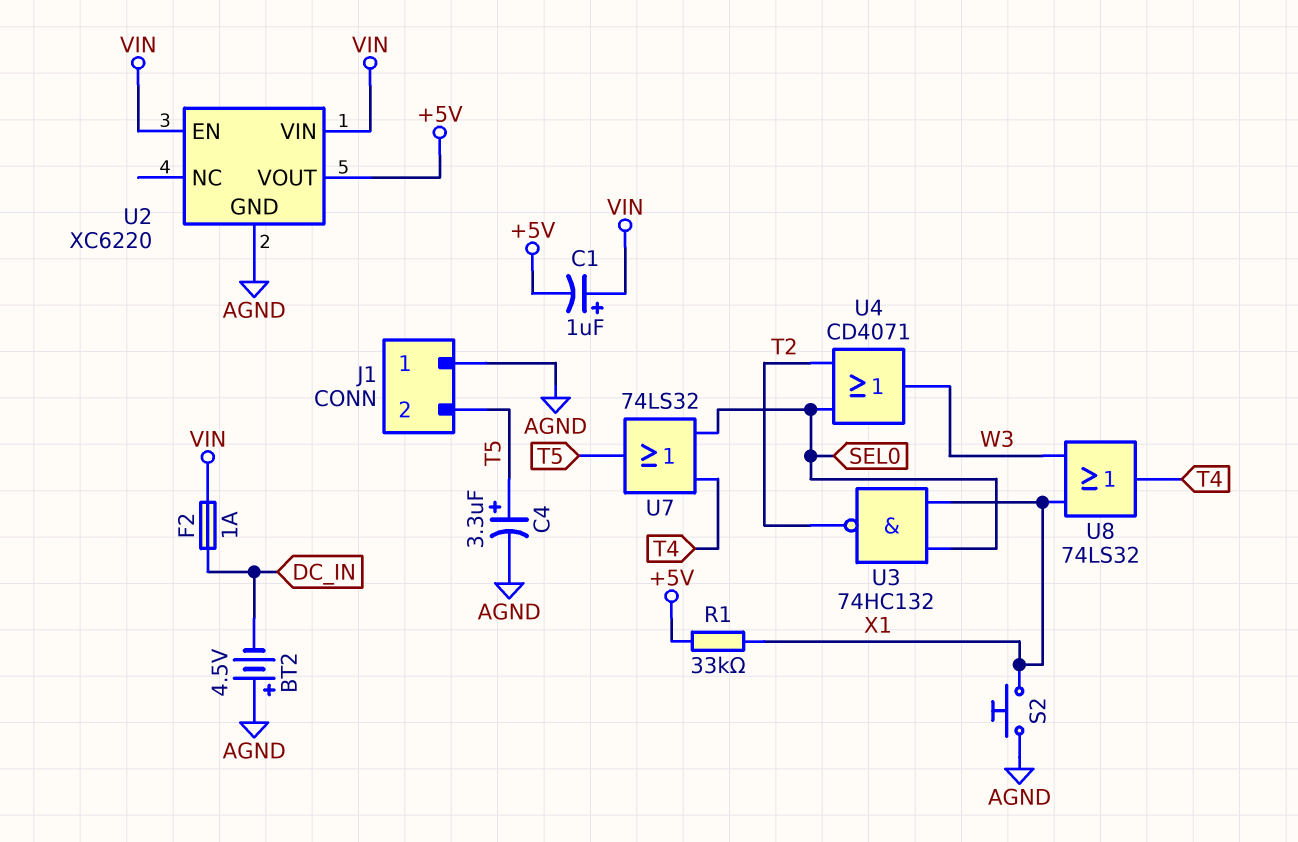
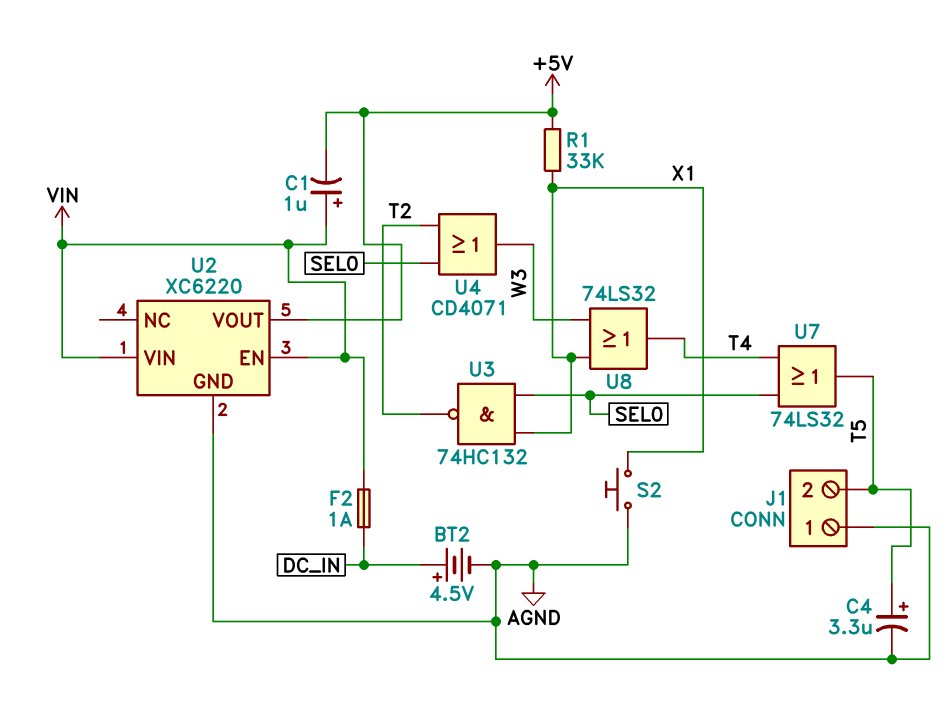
BT2: 4.5V (plus AGND, minus DC_IN) -> 4.5V (plus DC_IN, minus AGND)

